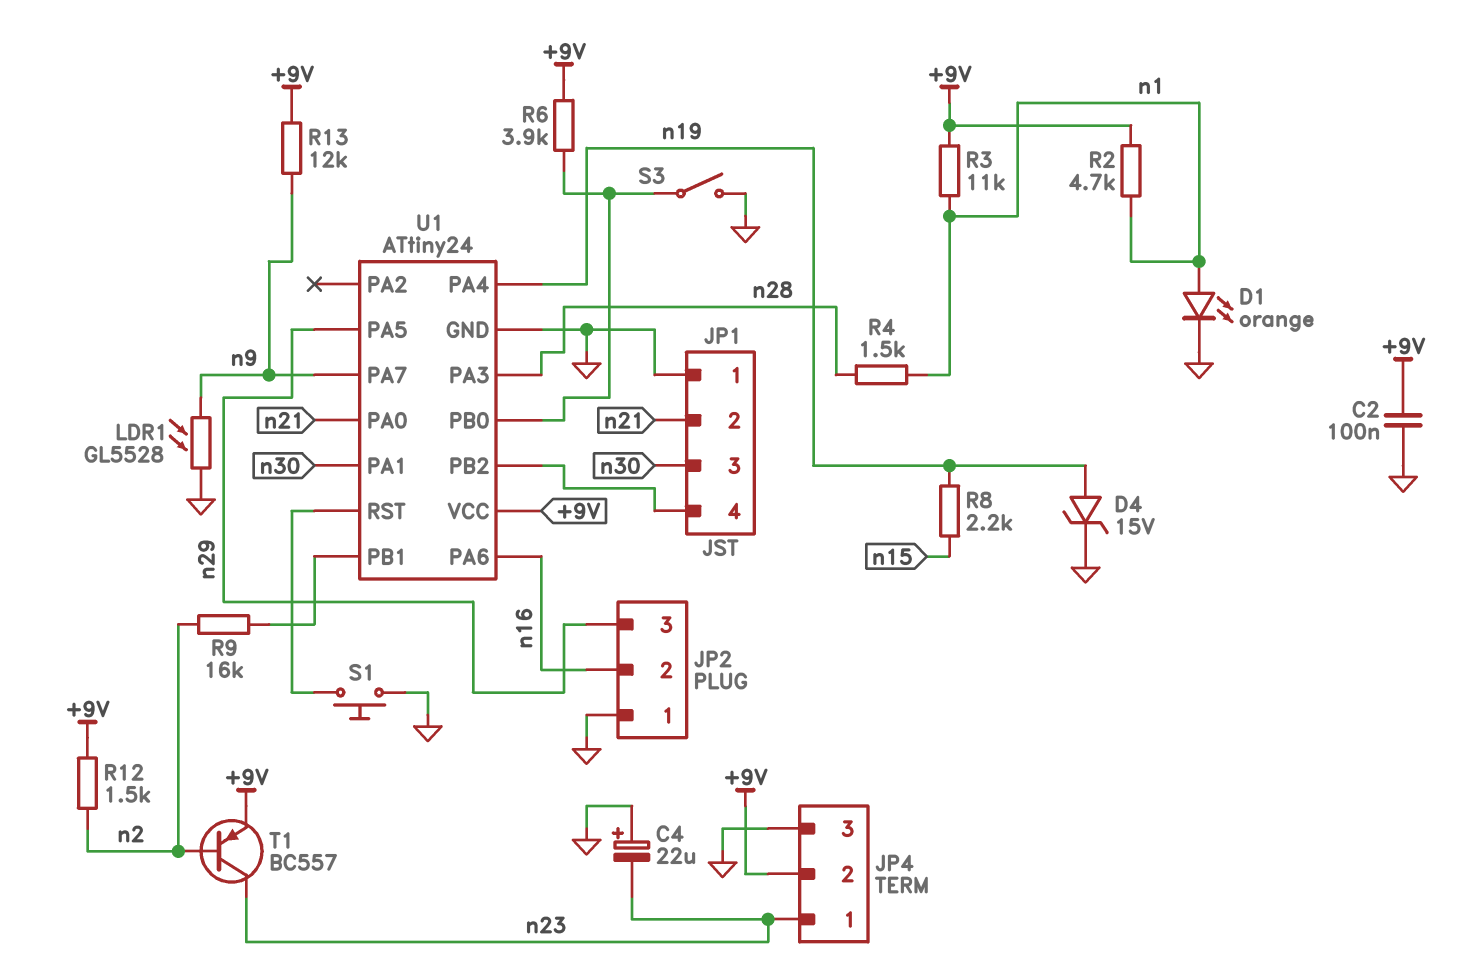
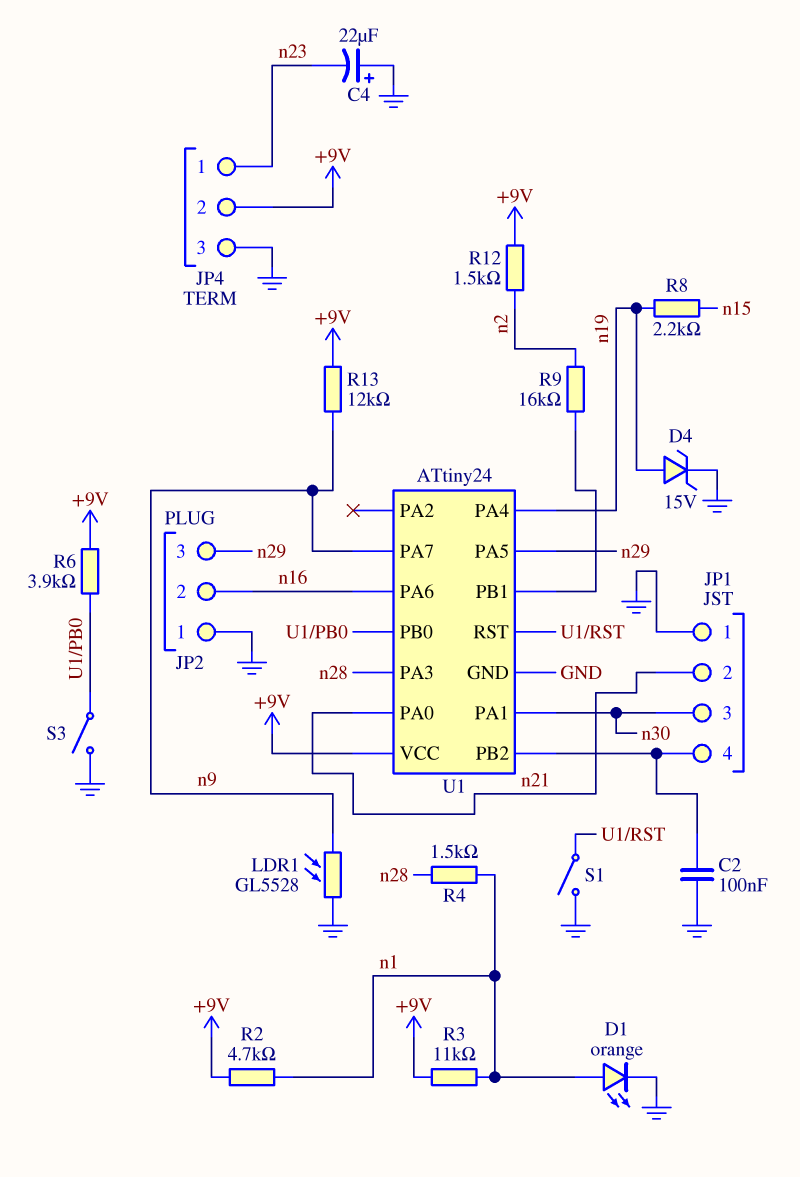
C2: 100nF (+9V, GND) -> 100nF (GND, JP1/4)
S1: button (GND, U1/RST) -> switch (GND, U1/RST)
T1: PNP BC557 (B n2, C n23, E +9V) -> none

